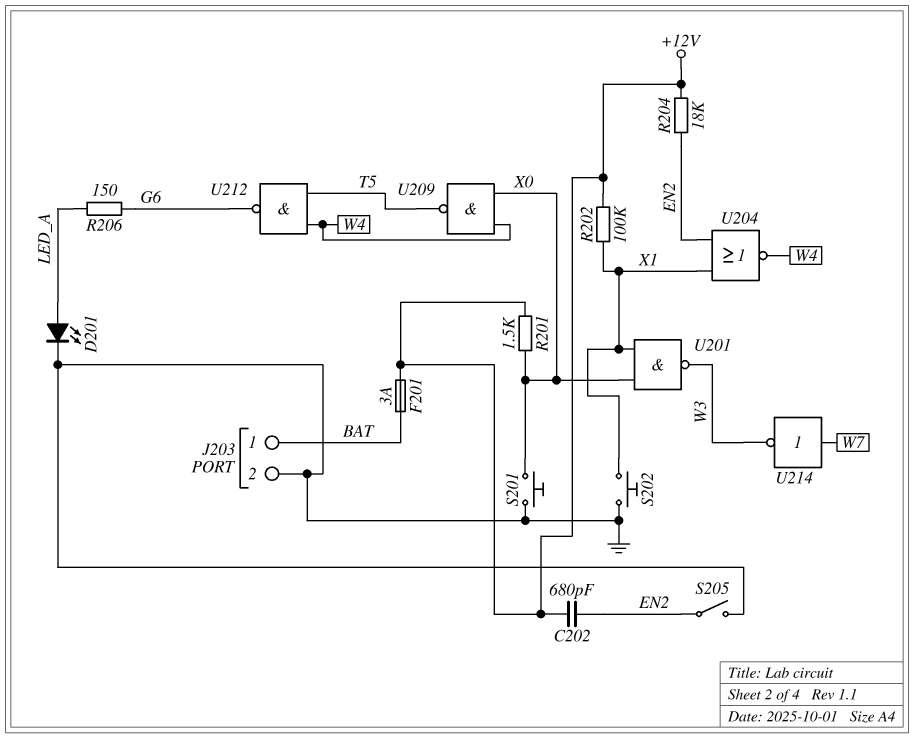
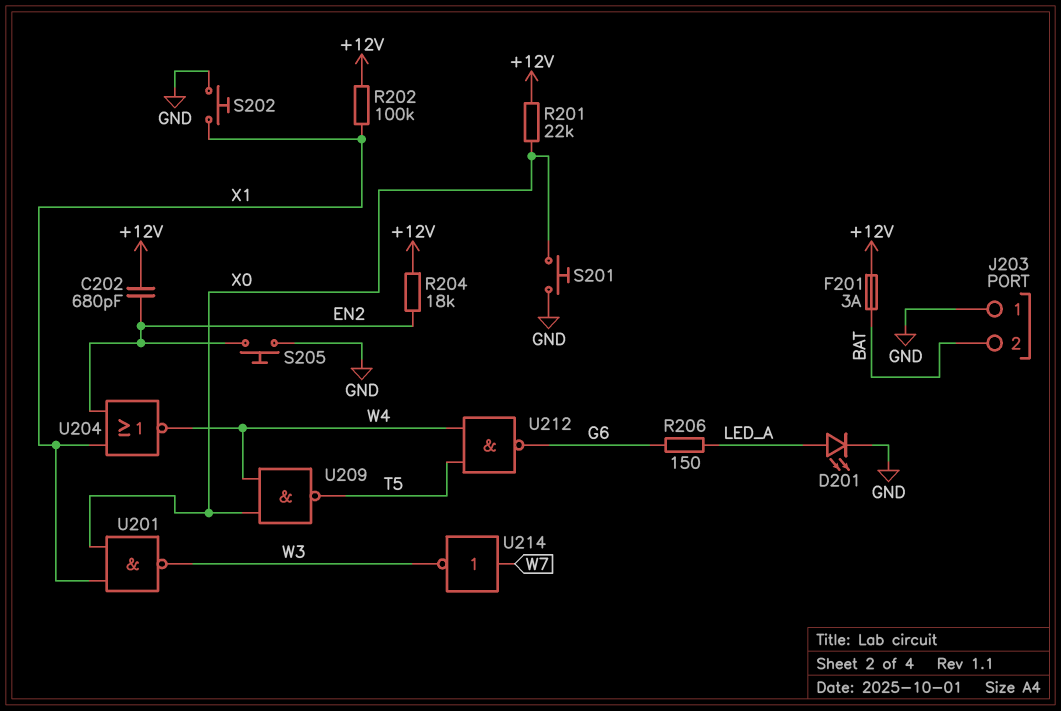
J203 pin 1: BAT -> GND
J203 pin 2: GND -> BAT
R201: 1.5k (+12V, X0) -> 22k (+12V, X0)
S205: switch (EN2, GND) -> button (EN2, GND)

